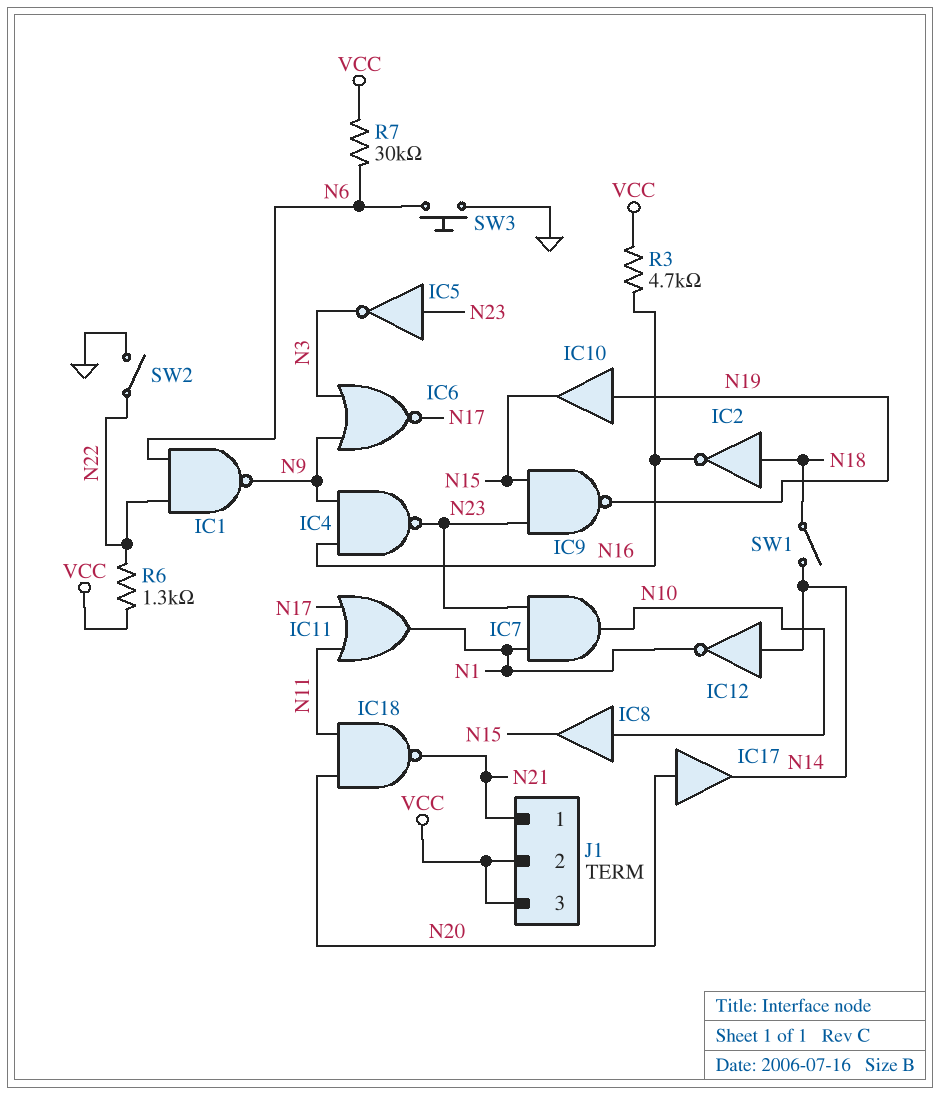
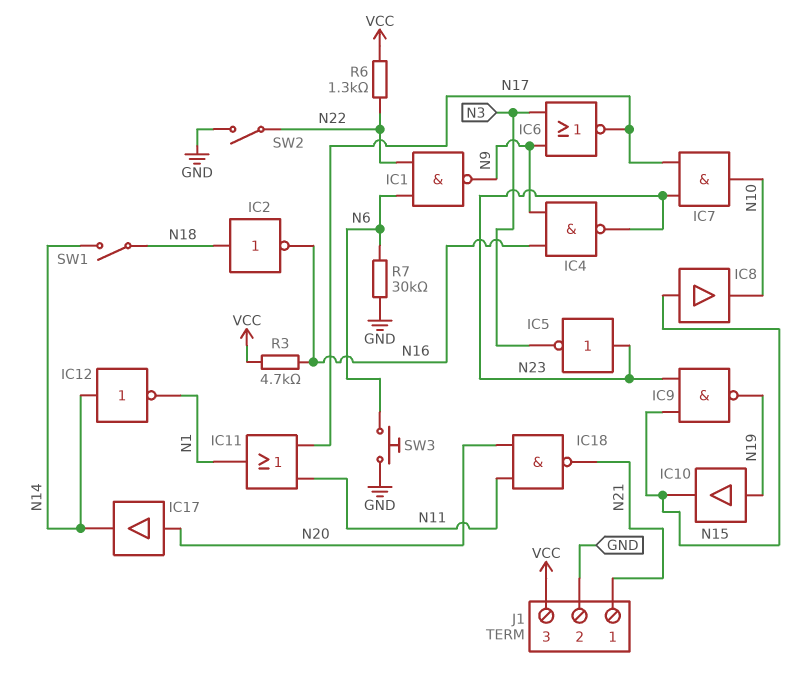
IC7: AND (in N1, in N23, out N10) -> AND (in N17, in N23, out N10)
IC8: buffer (in N10, out N15) -> buffer (in N15, out N10)
J1 pin 2: VCC -> GND
R7: 30k (N6, VCC) -> 30k (GND, N6)

